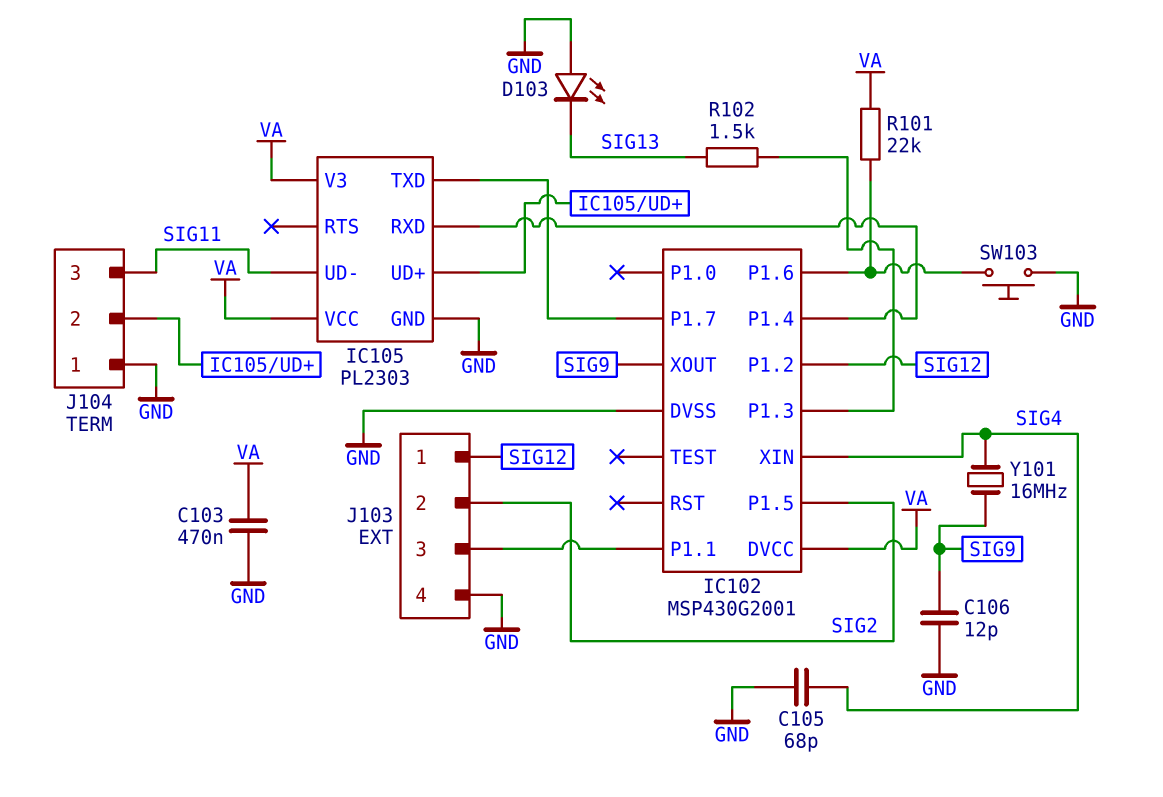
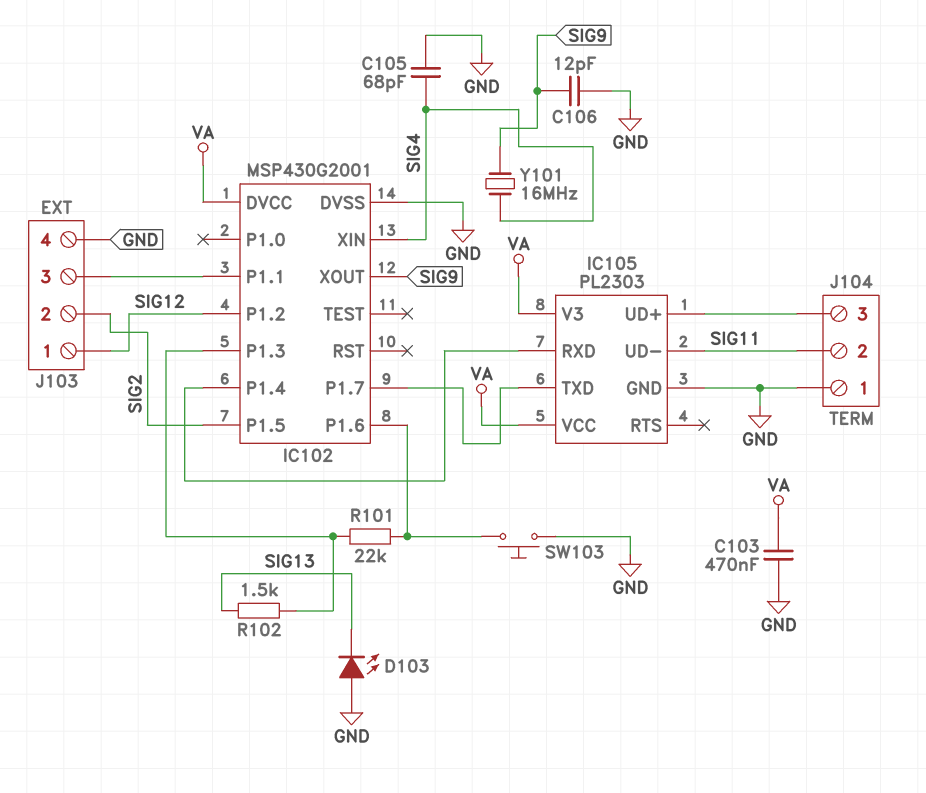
J104 pin 2: IC105/UD+ -> SIG11
J104 pin 3: SIG11 -> IC105/UD+
R101: 22k (IC102/P1.6, VA) -> 22k (IC102/P1.3, IC102/P1.6)

